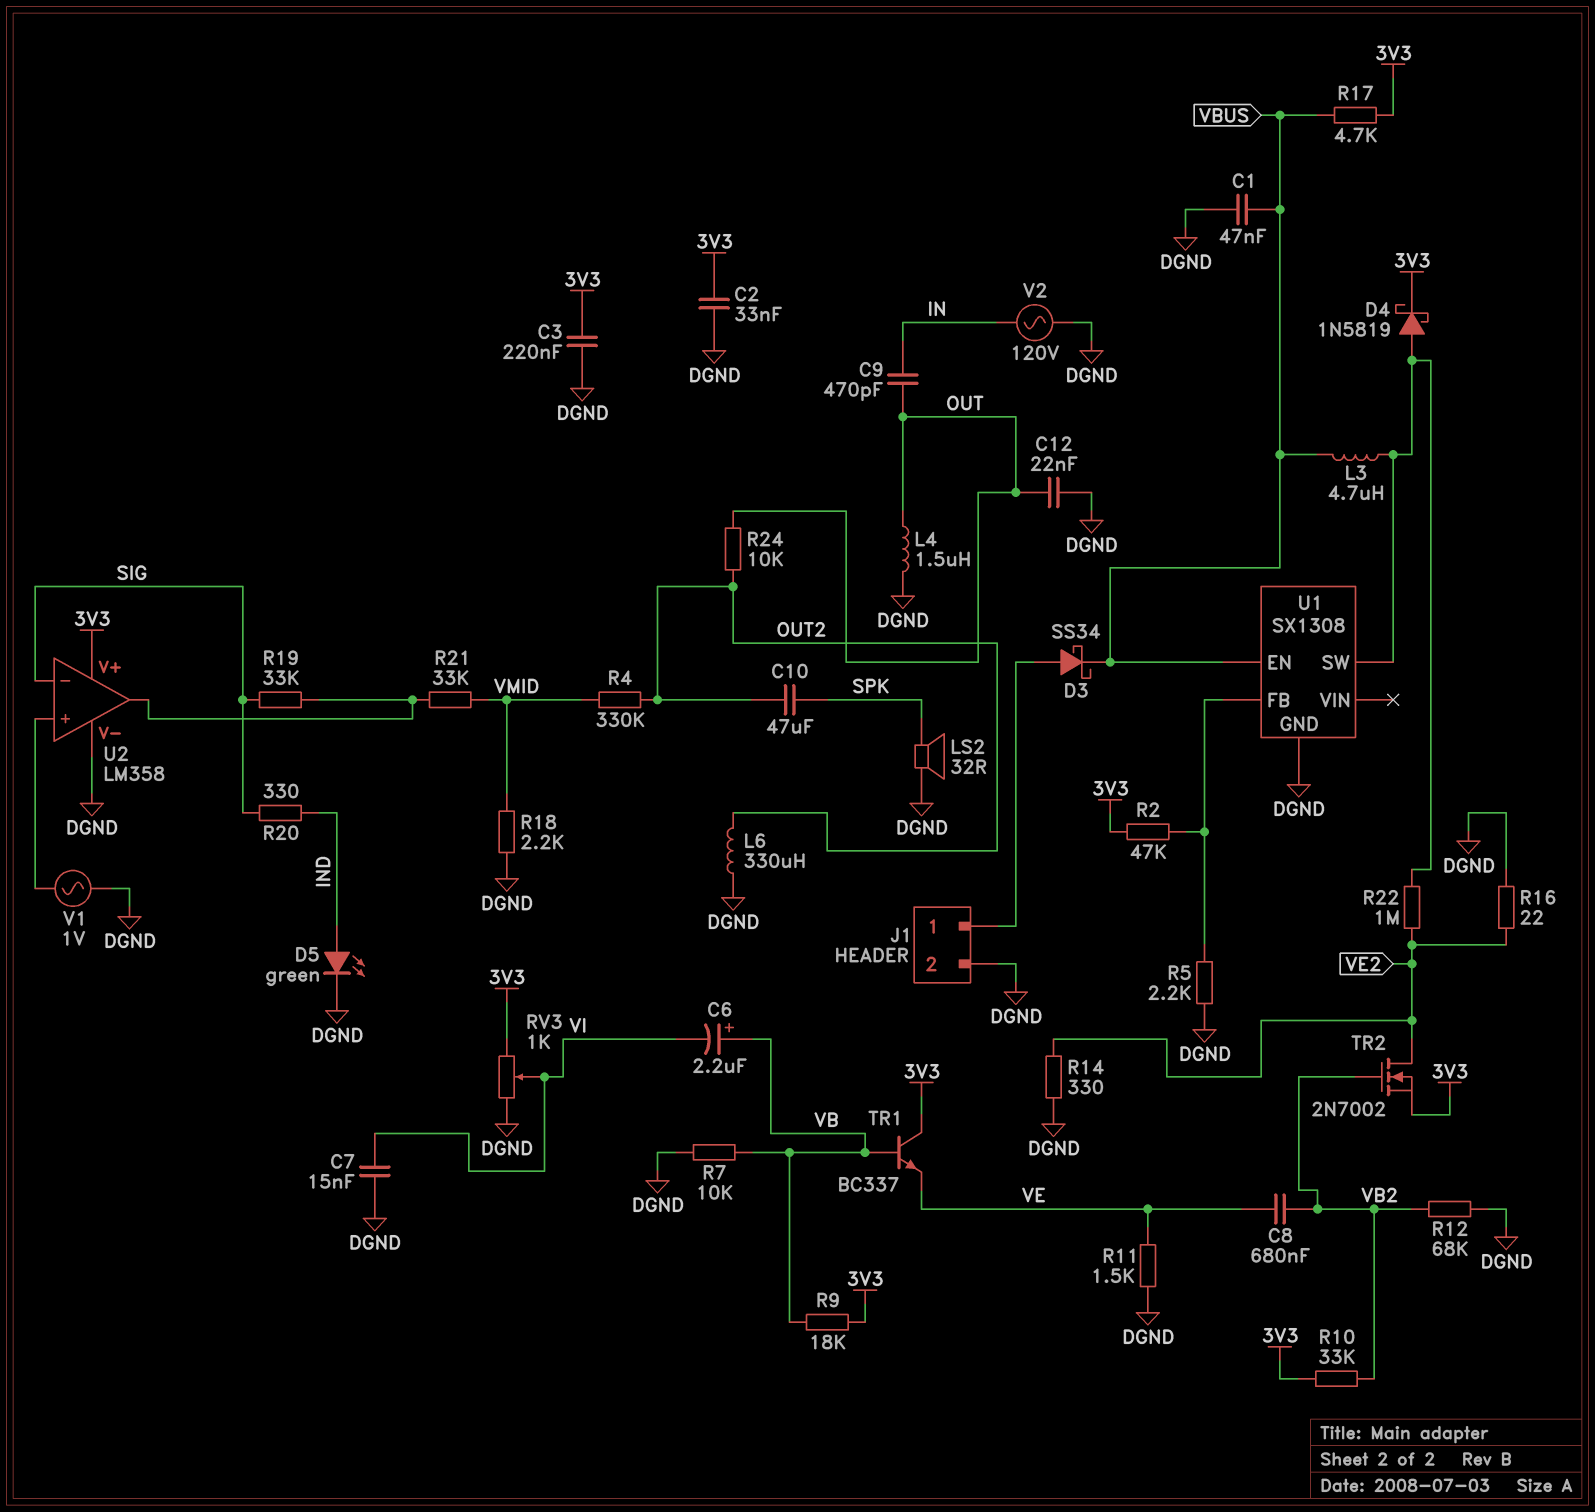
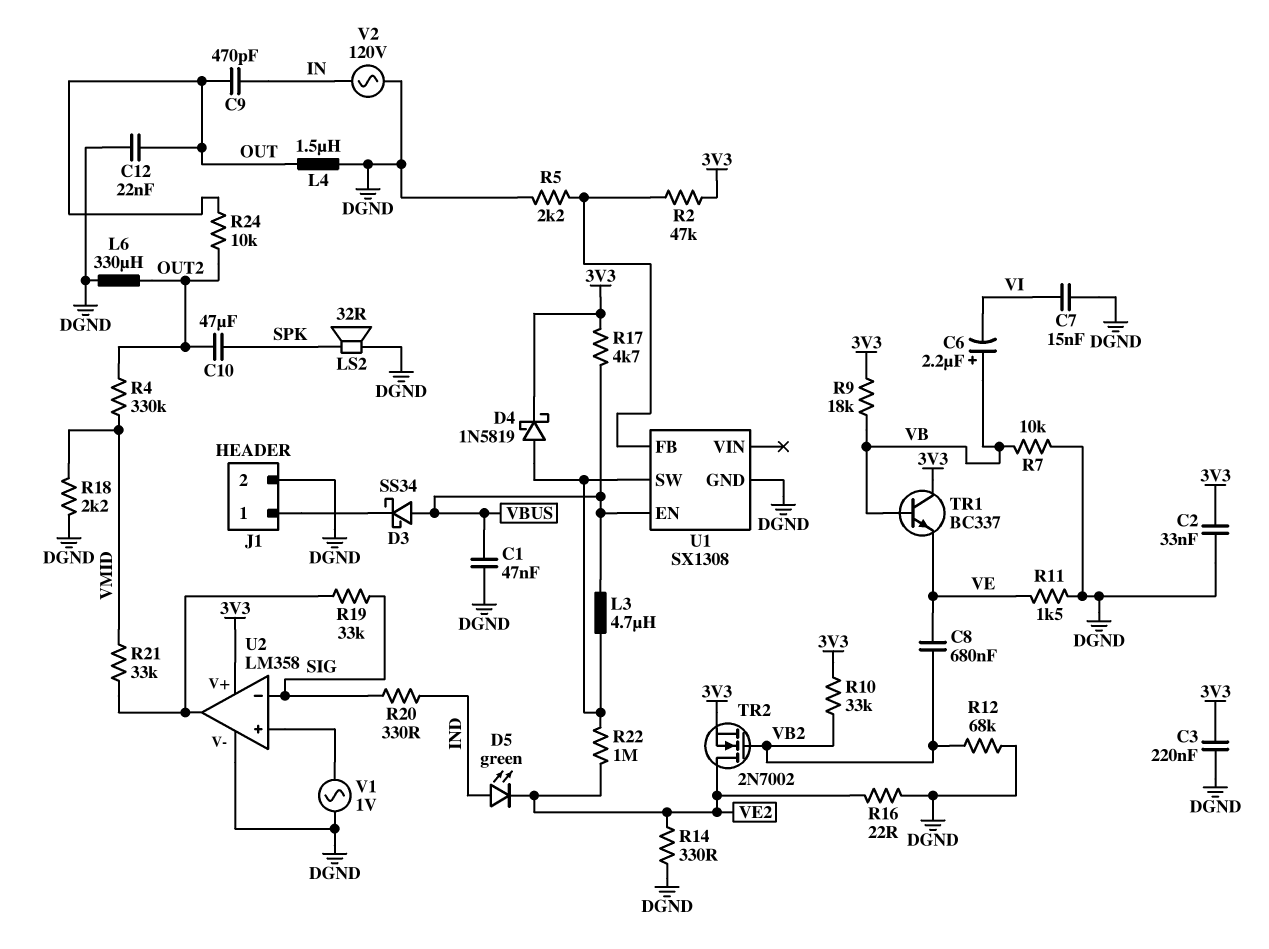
D3: schottky SS34 (A J1/1, K VBUS) -> schottky SS34 (A VBUS, K J1/1)
D5: LED green (A IND, K DGND) -> LED green (A IND, K VE2)
RV3: 1k (3V3, DGND, wiper VI) -> none

